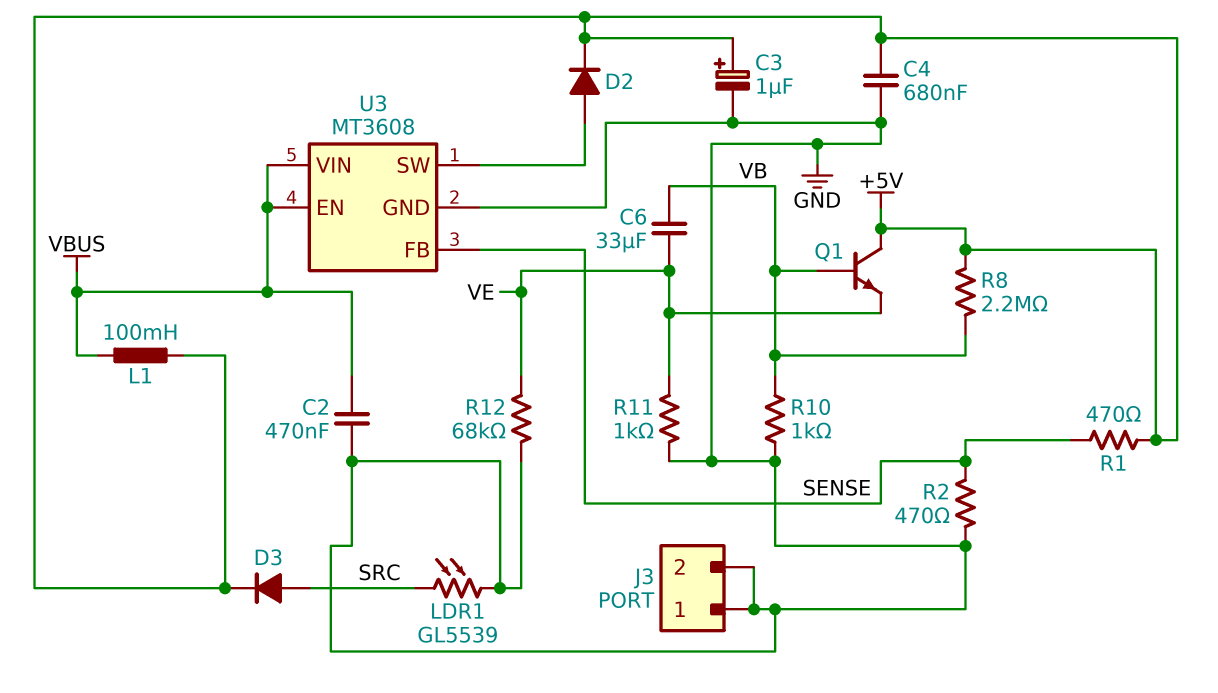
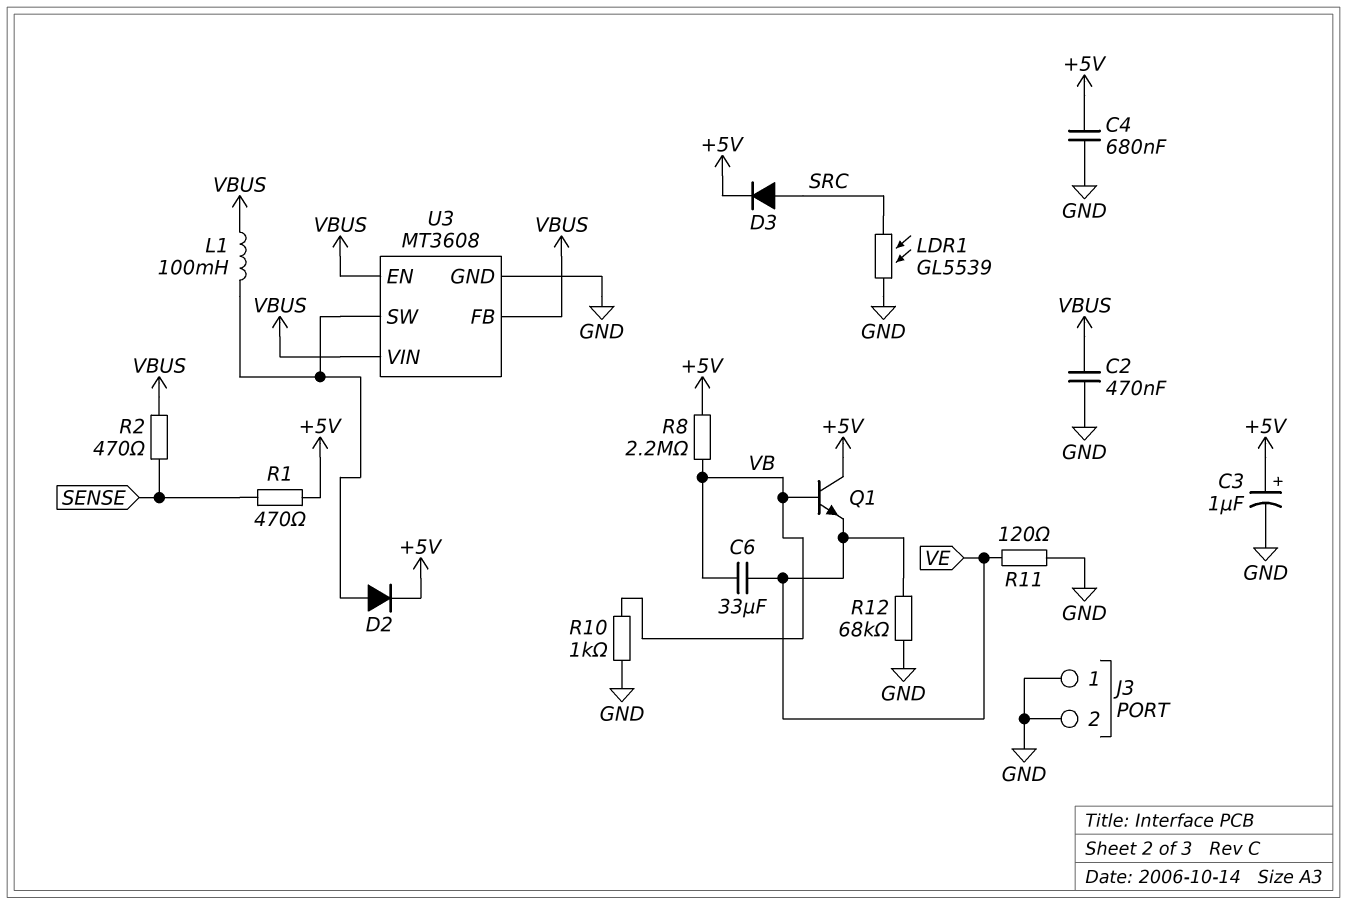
L1: 100mH (+5V, VBUS) -> 100mH (U3/SW, VBUS)
R2: 470 (GND, SENSE) -> 470 (SENSE, VBUS)
R11: 1k (GND, VE) -> 120 (GND, VE)
U3 pin FB: SENSE -> VBUS

